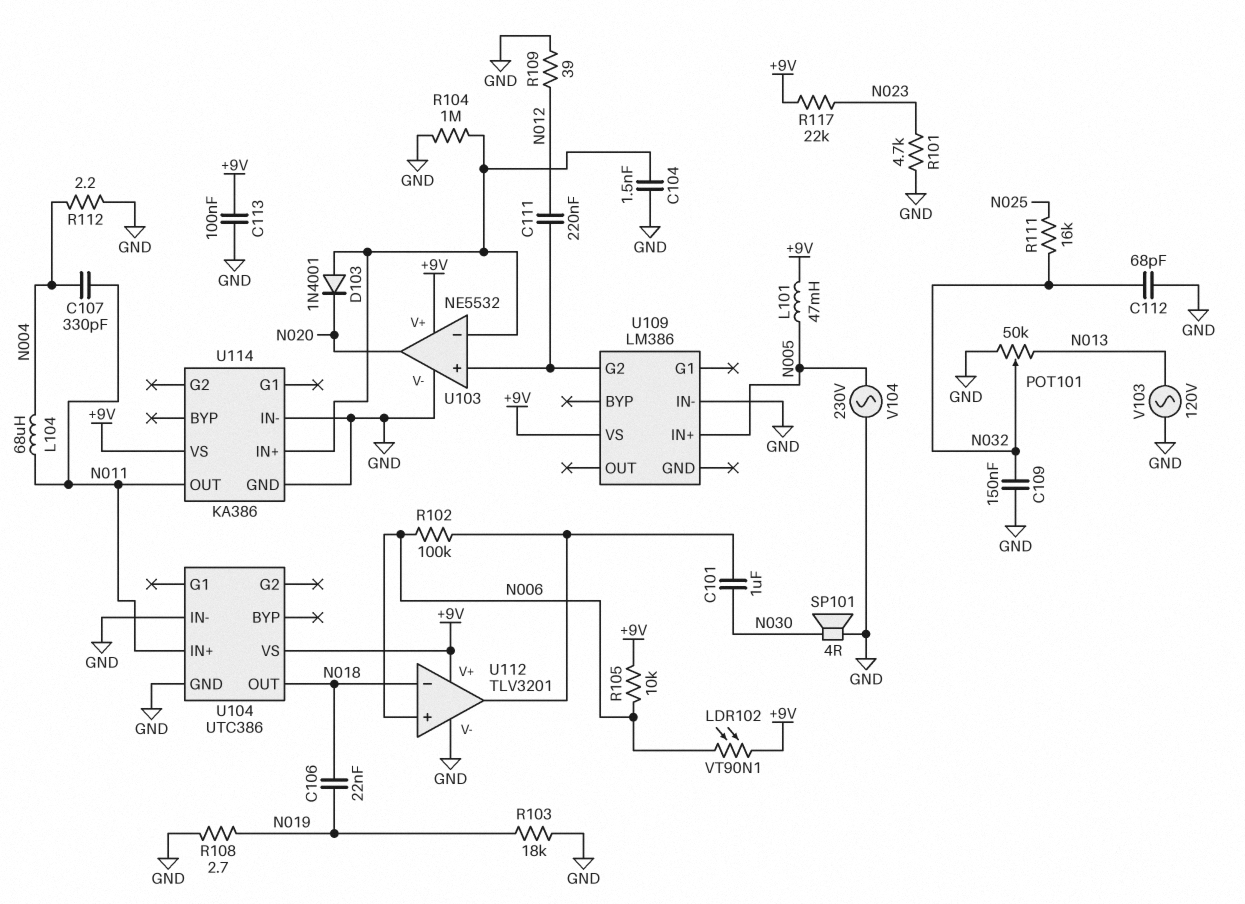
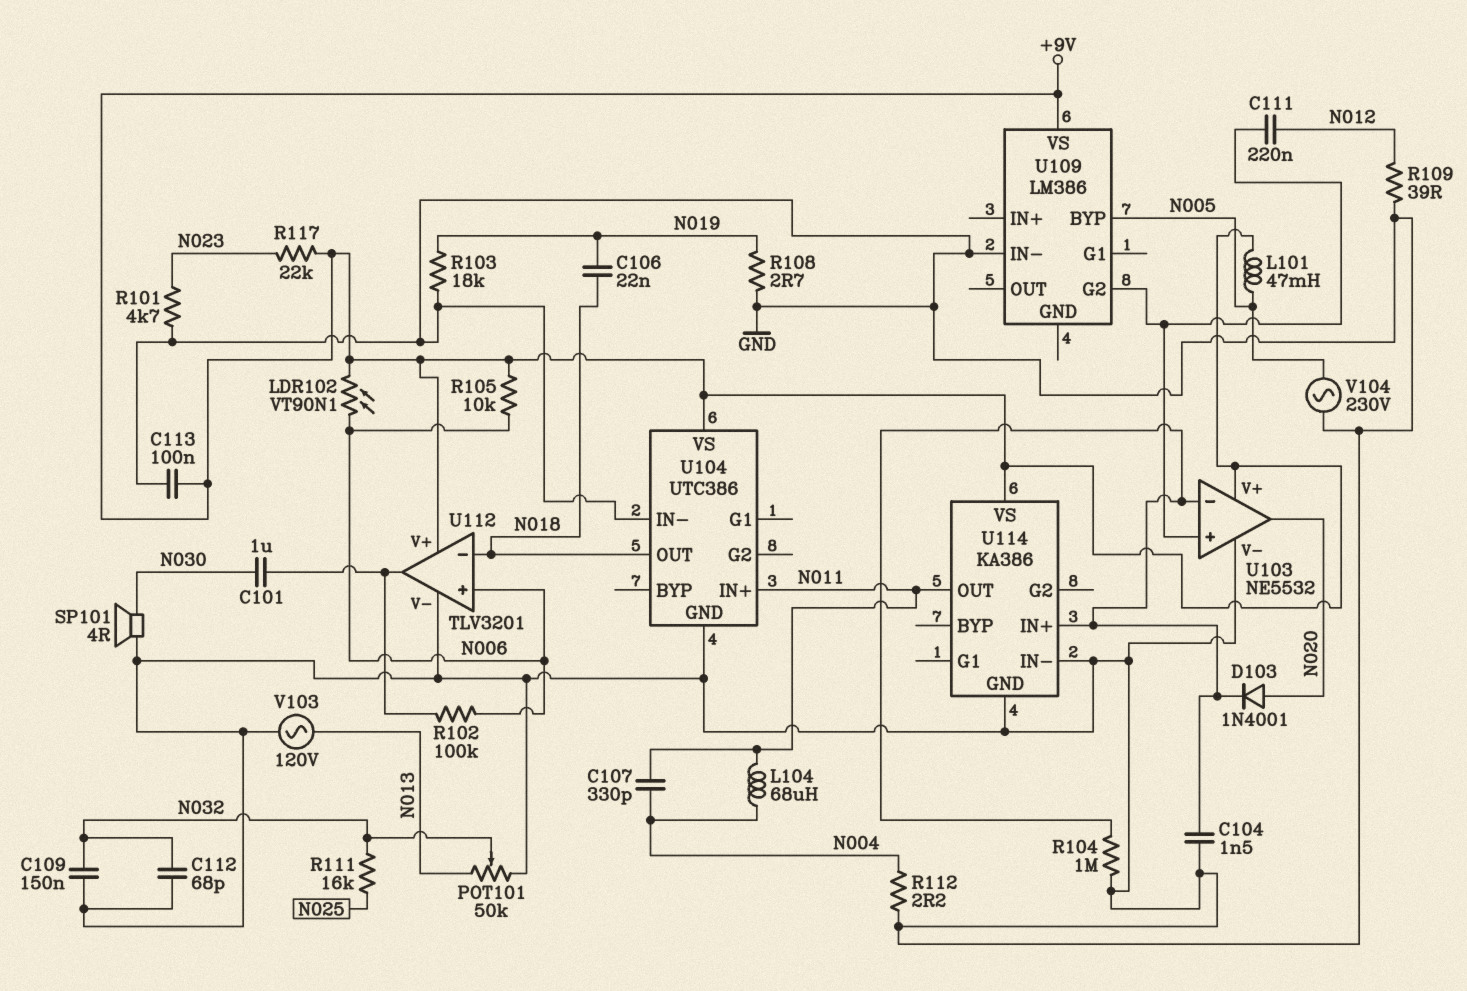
D103: diode 1N4001 (A U103/in-, K N020) -> diode 1N4001 (A N020, K U103/in-)
U109 pin BYP: none -> N005
U109 pin IN+: N005 -> none

